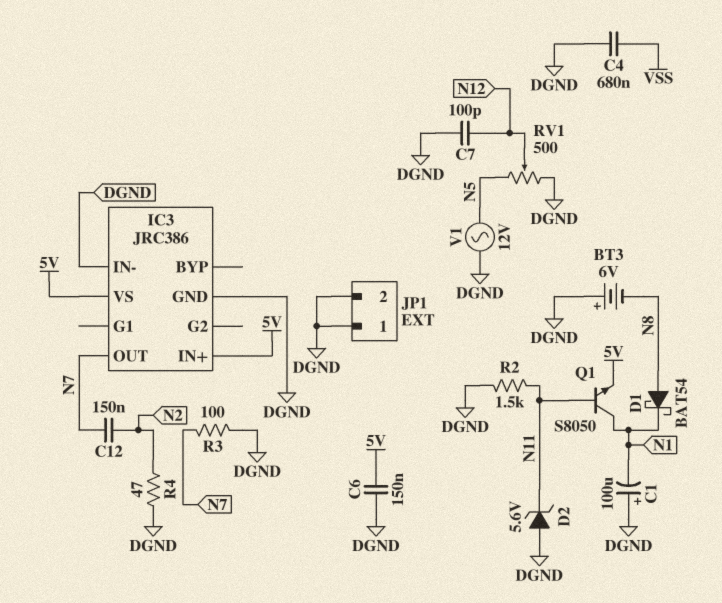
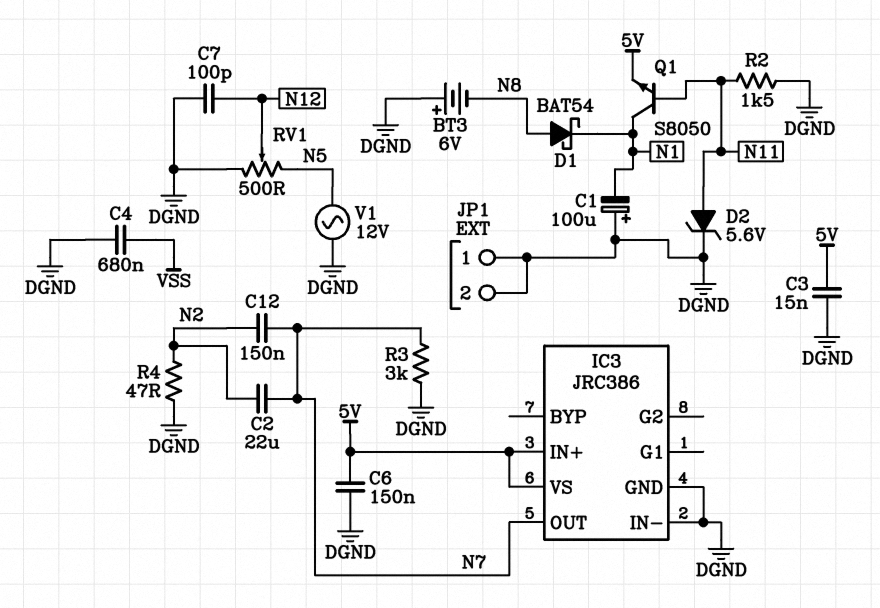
C2: none -> 22uF (N2, N7)
C3: none -> 15nF (5V, DGND)
D2: zener 5.6V (A DGND, K N11) -> zener 5.6V (A N11, K DGND)
R3: 100 (DGND, N7) -> 3k (DGND, N7)

